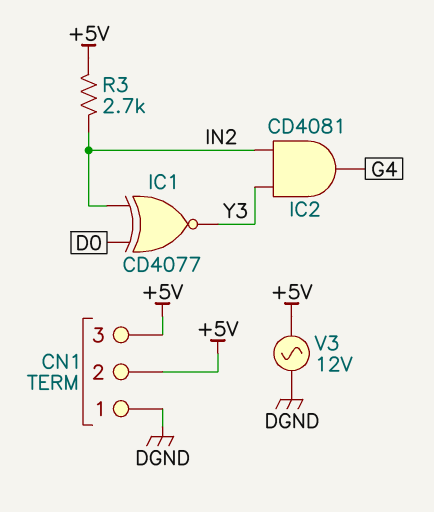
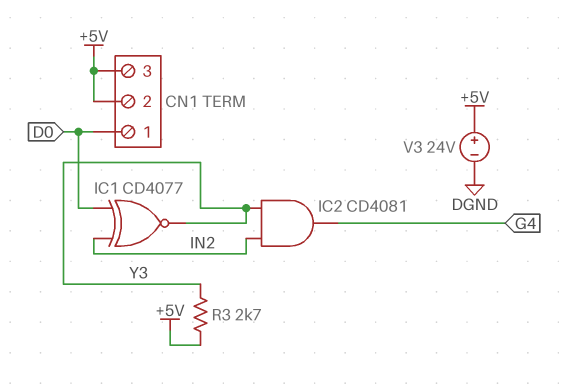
CN1 pin 1: DGND -> D0
R3: 2.7k (+5V, IN2) -> 2.7k (+5V, Y3)
V3: AC 12V (+5V, DGND) -> 24V (plus +5V, minus DGND)

